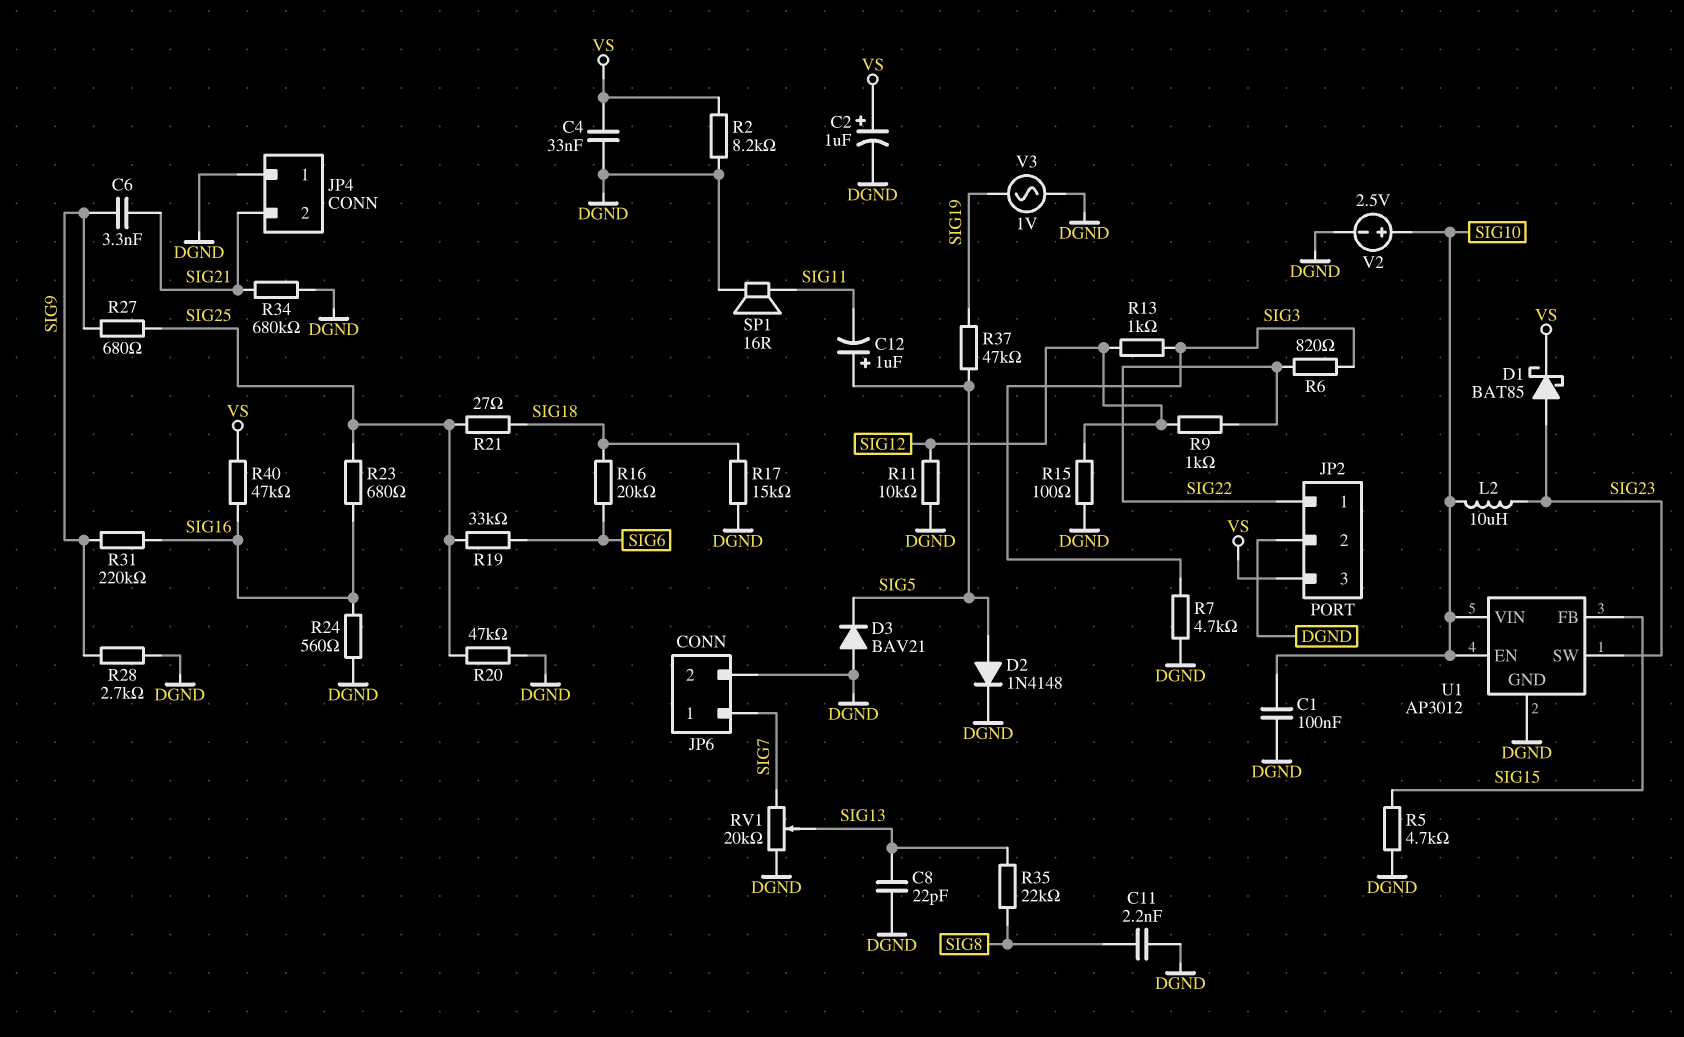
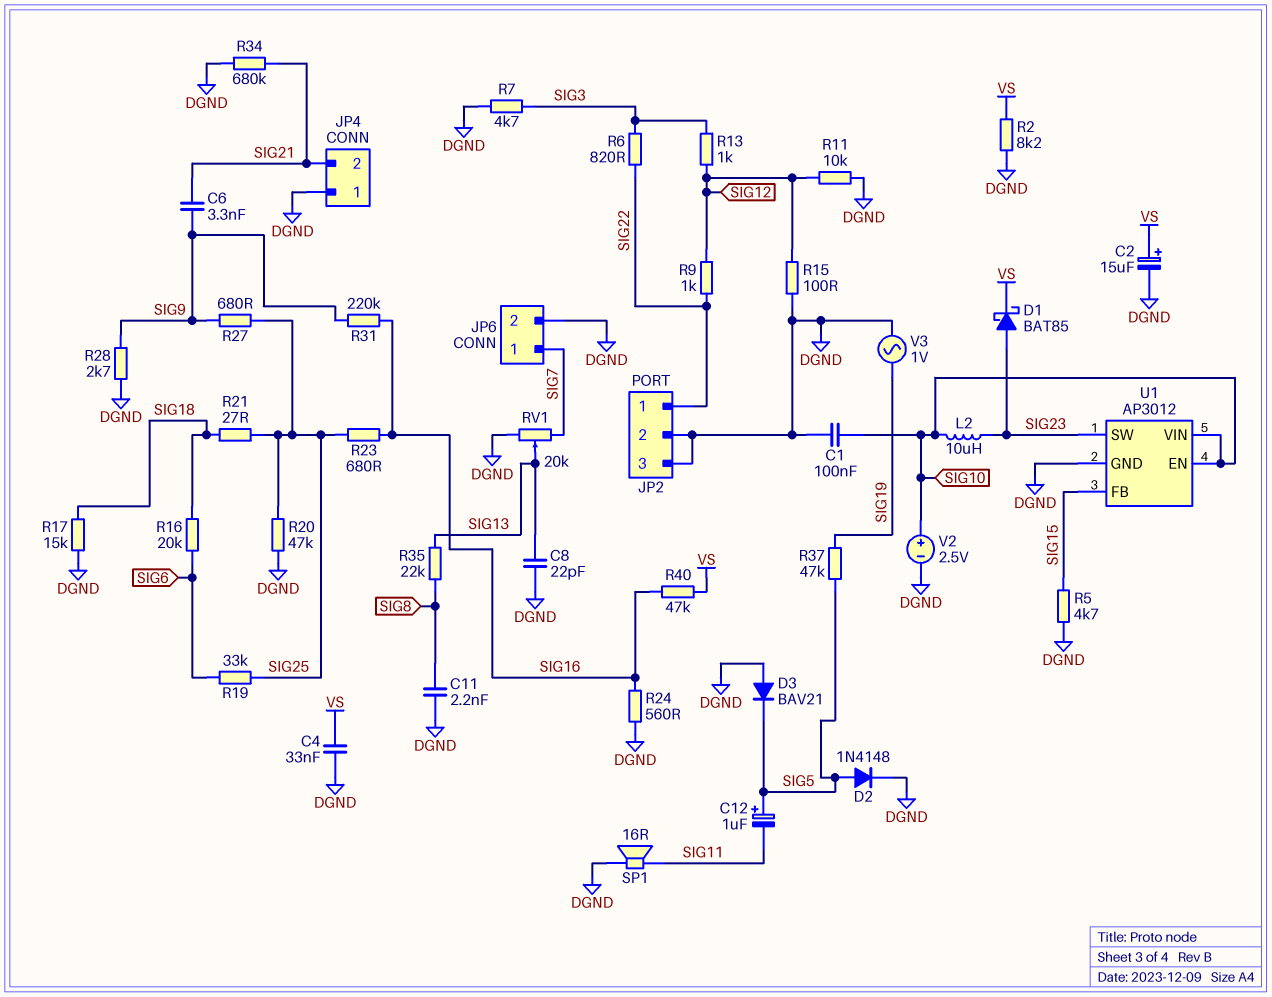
C2: 1uF (plus VS, minus DGND) -> 15uF (plus VS, minus DGND)
JP2 pin 3: VS -> DGND

